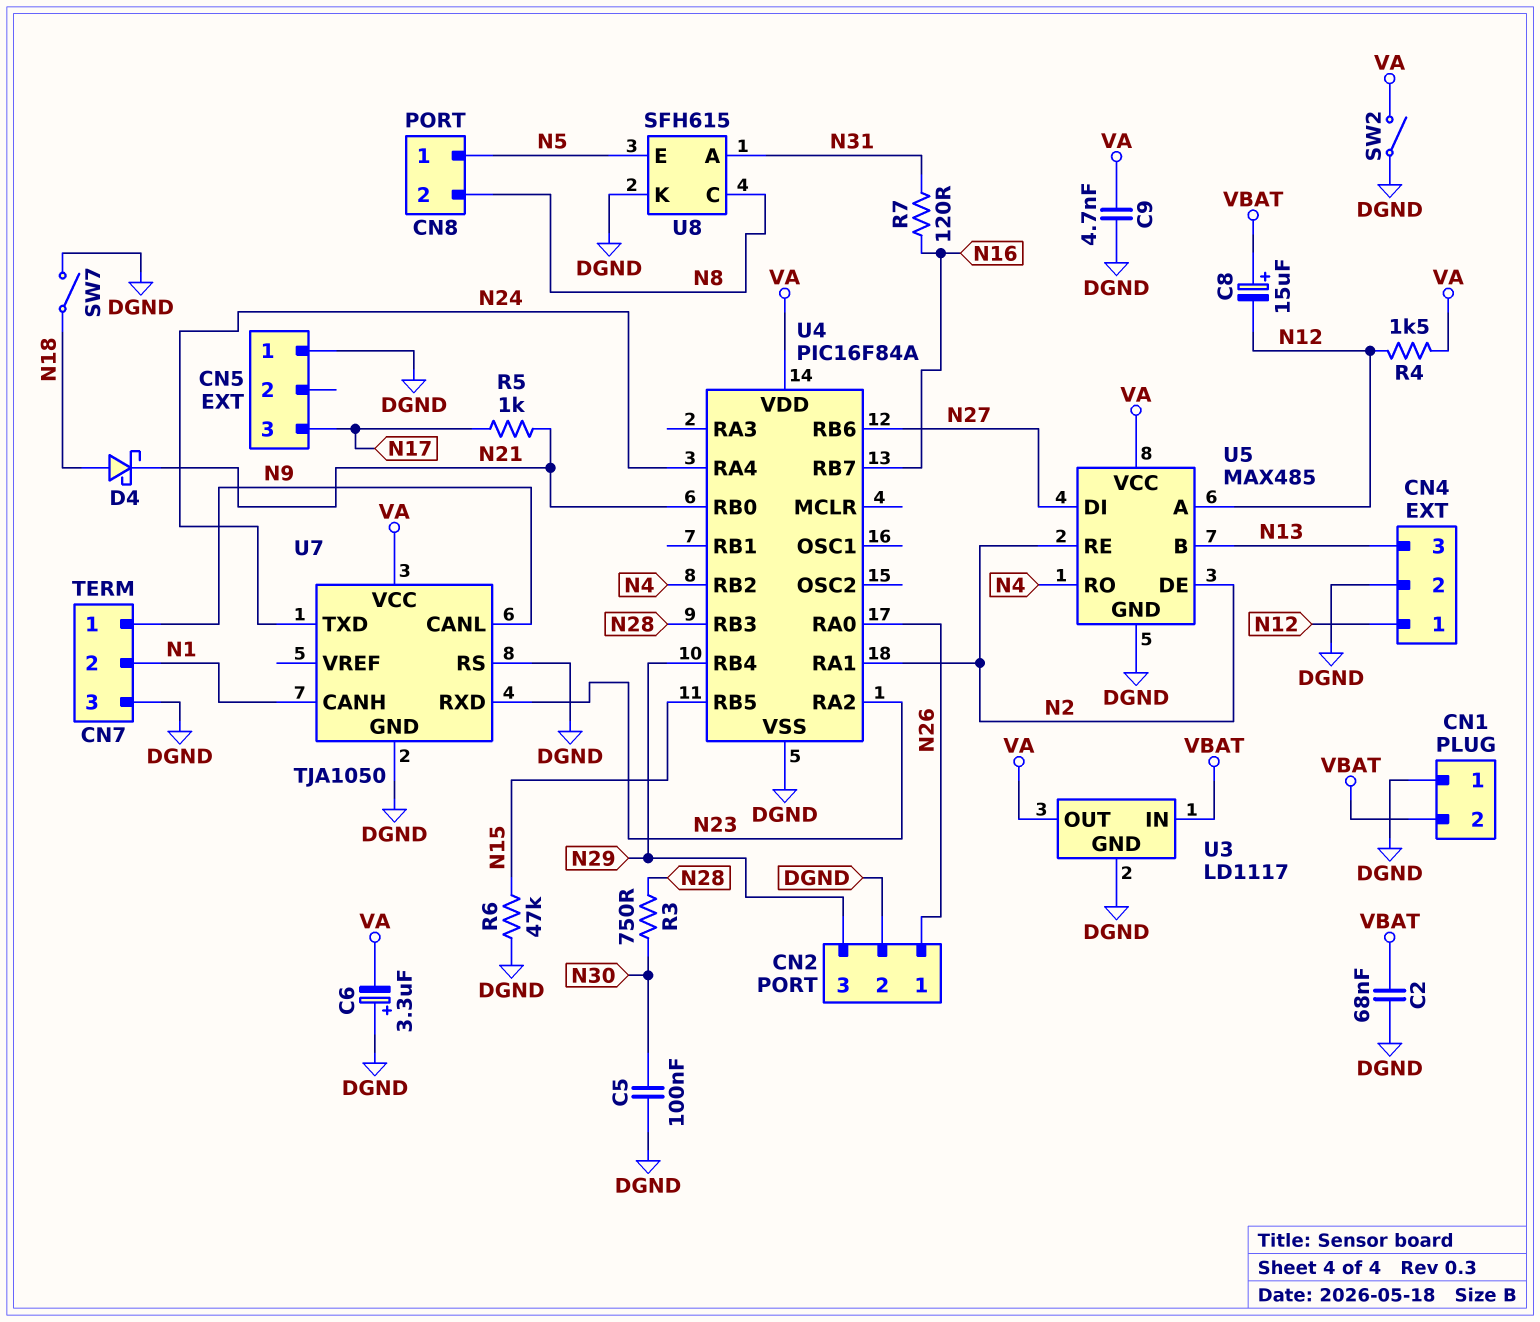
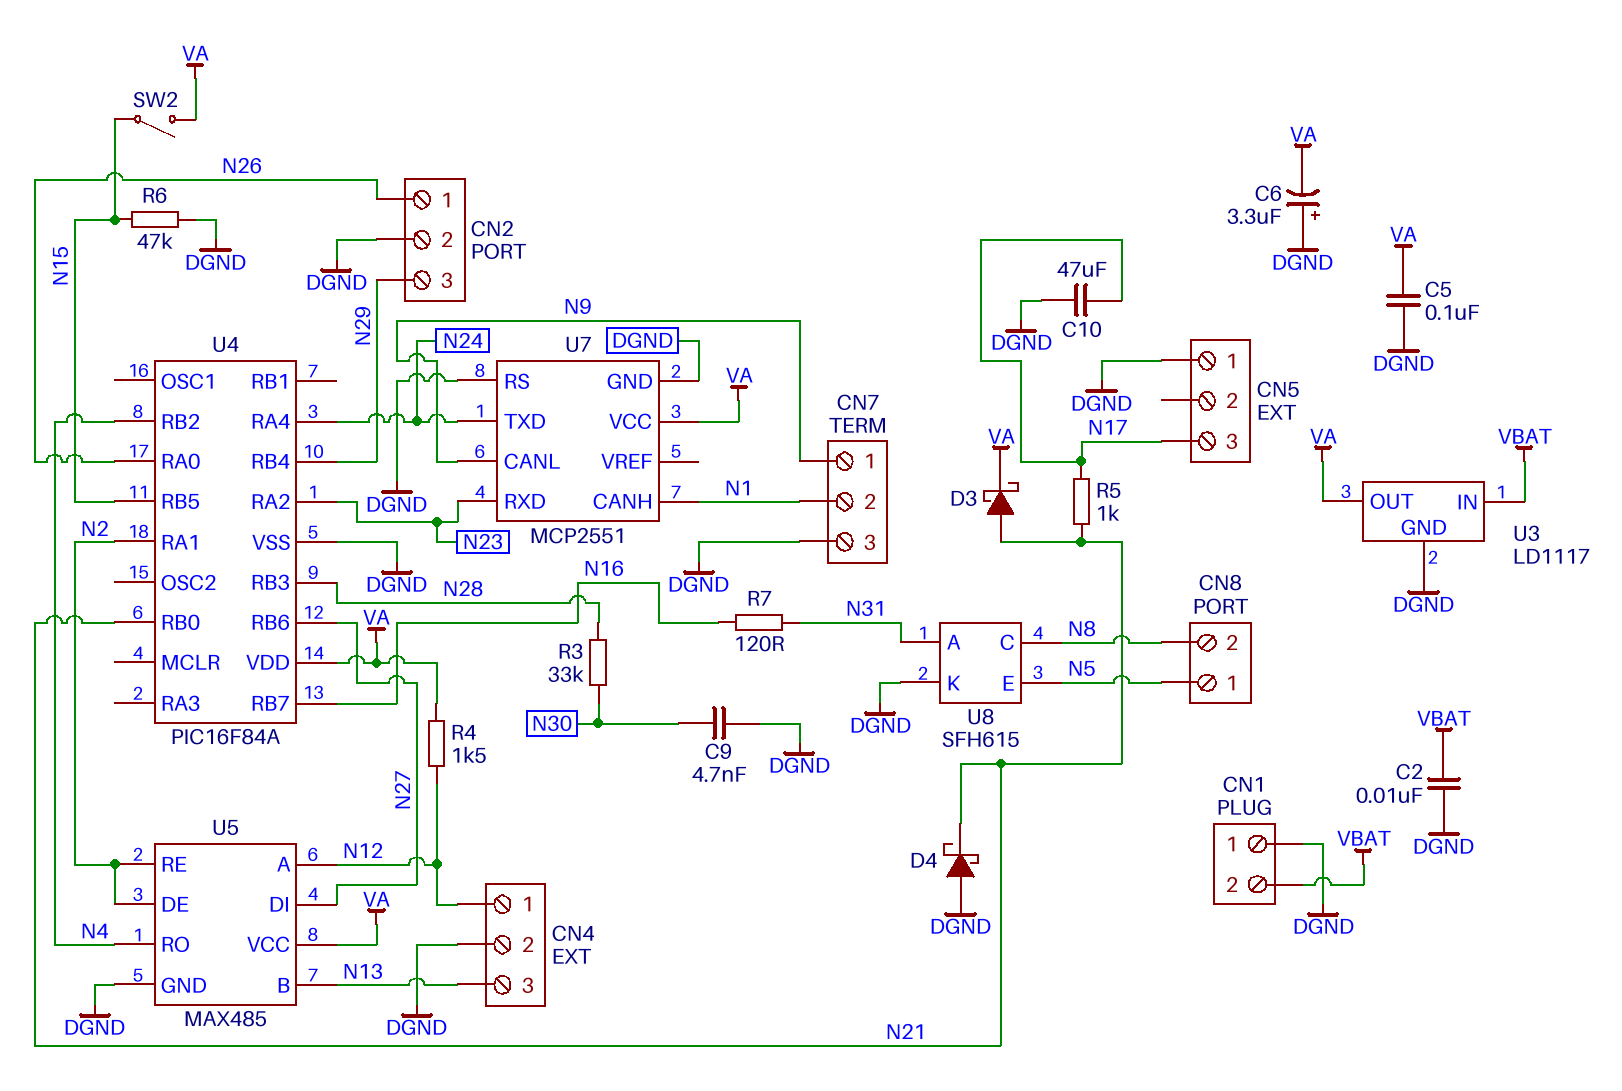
C2: 68nF (DGND, VBAT) -> 10nF (DGND, VBAT)
C5: 100nF (DGND, N30) -> 100nF (DGND, VA)
C8: 15uF (plus VBAT, minus N12) -> none
C9: 4.7nF (DGND, VA) -> 4.7nF (DGND, N30)
C10: none -> 47uF (DGND, N17)
D3: none -> schottky (A N21, K VA)
D4: schottky (A N18, K N21) -> schottky (A DGND, K N21)
R3: 750 (N28, N30) -> 33k (N28, N30)
SW2: switch (DGND, VA) -> switch (N15, VA)
SW7: switch (DGND, N18) -> none
U7: TJA1050 -> MCP2551

